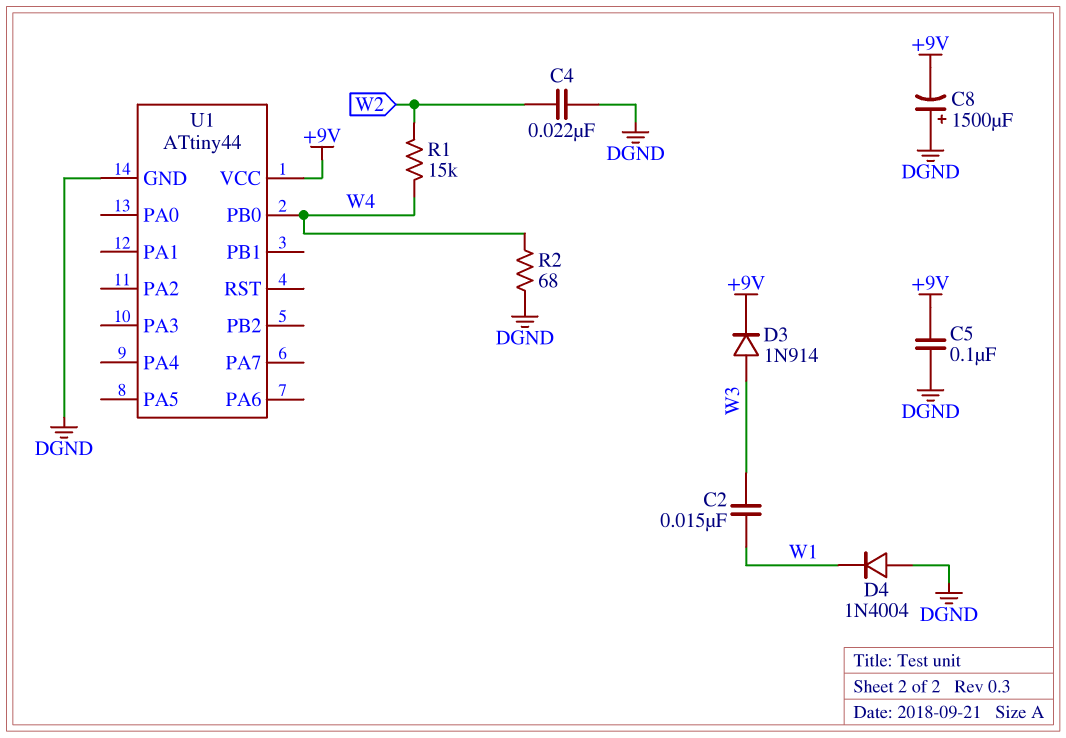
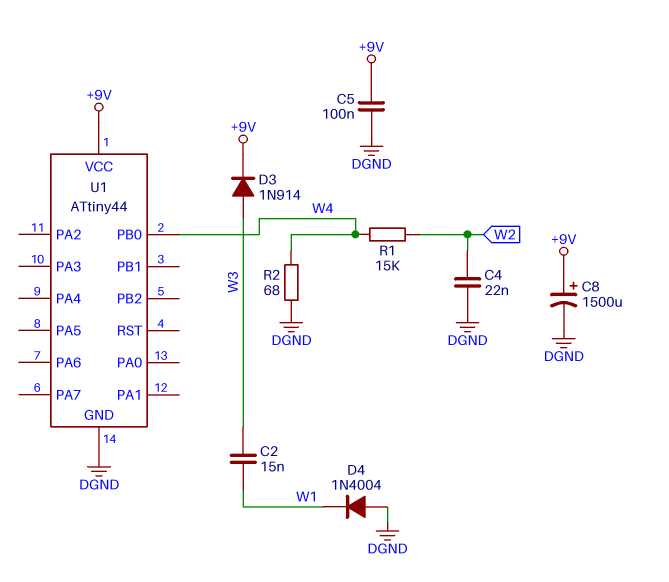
C8: 1500uF (plus DGND, minus +9V) -> 1500uF (plus +9V, minus DGND)

